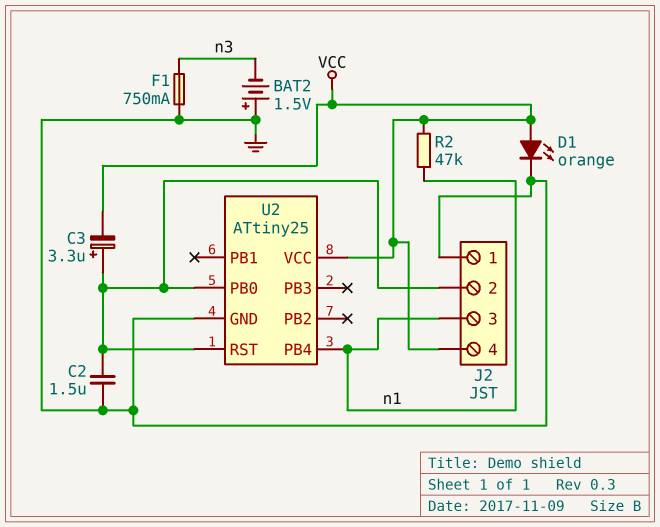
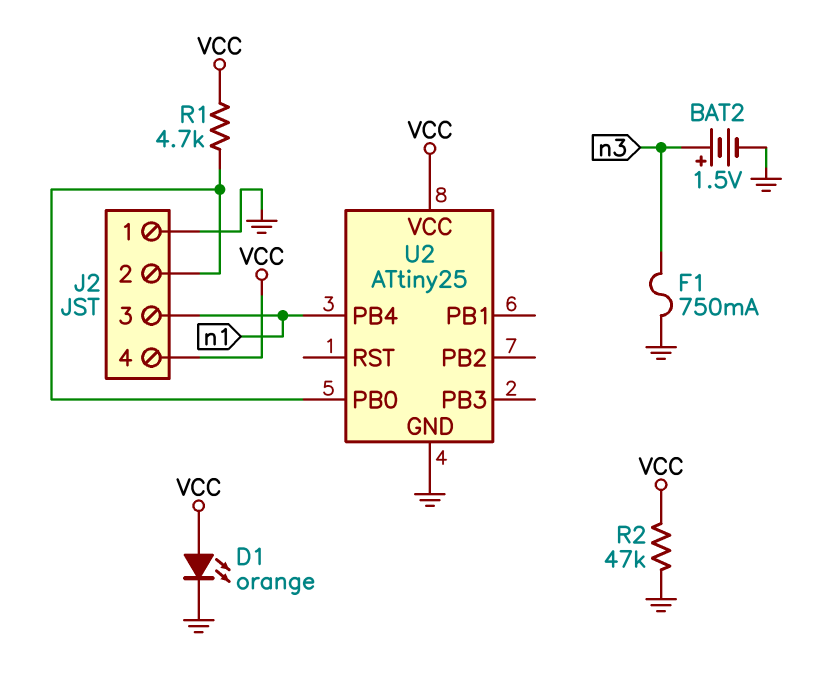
BAT2: 1.5V (plus GND, minus n3) -> 1.5V (plus n3, minus GND)
C2: 1.5uF (GND, J2/2) -> none
C3: 3.3uF (plus J2/2, minus VCC) -> none
R1: none -> 4.7k (J2/2, VCC)
R2: 47k (VCC, n1) -> 47k (GND, VCC)
U2 pin RST: J2/2 -> none

